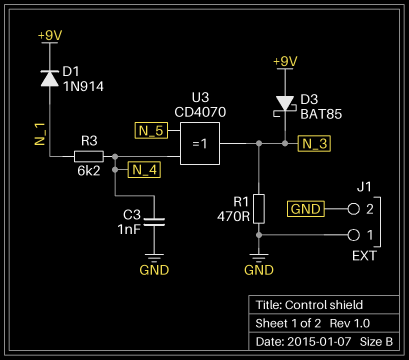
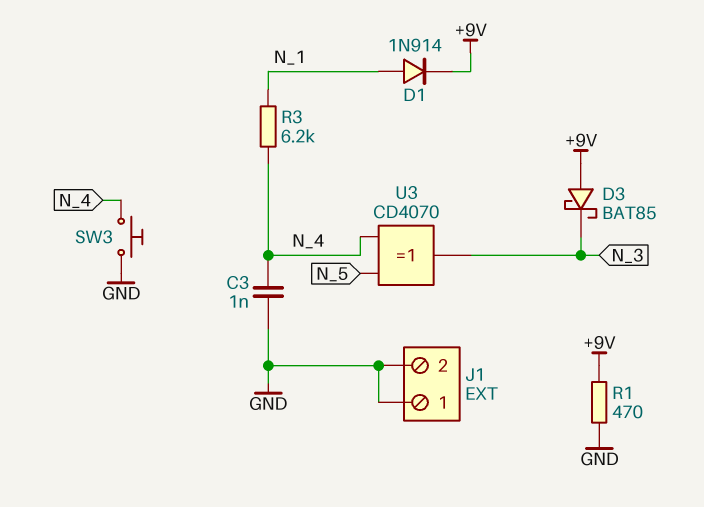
R1: 470 (GND, N_3) -> 470 (+9V, GND)
SW3: none -> button (GND, N_4)

